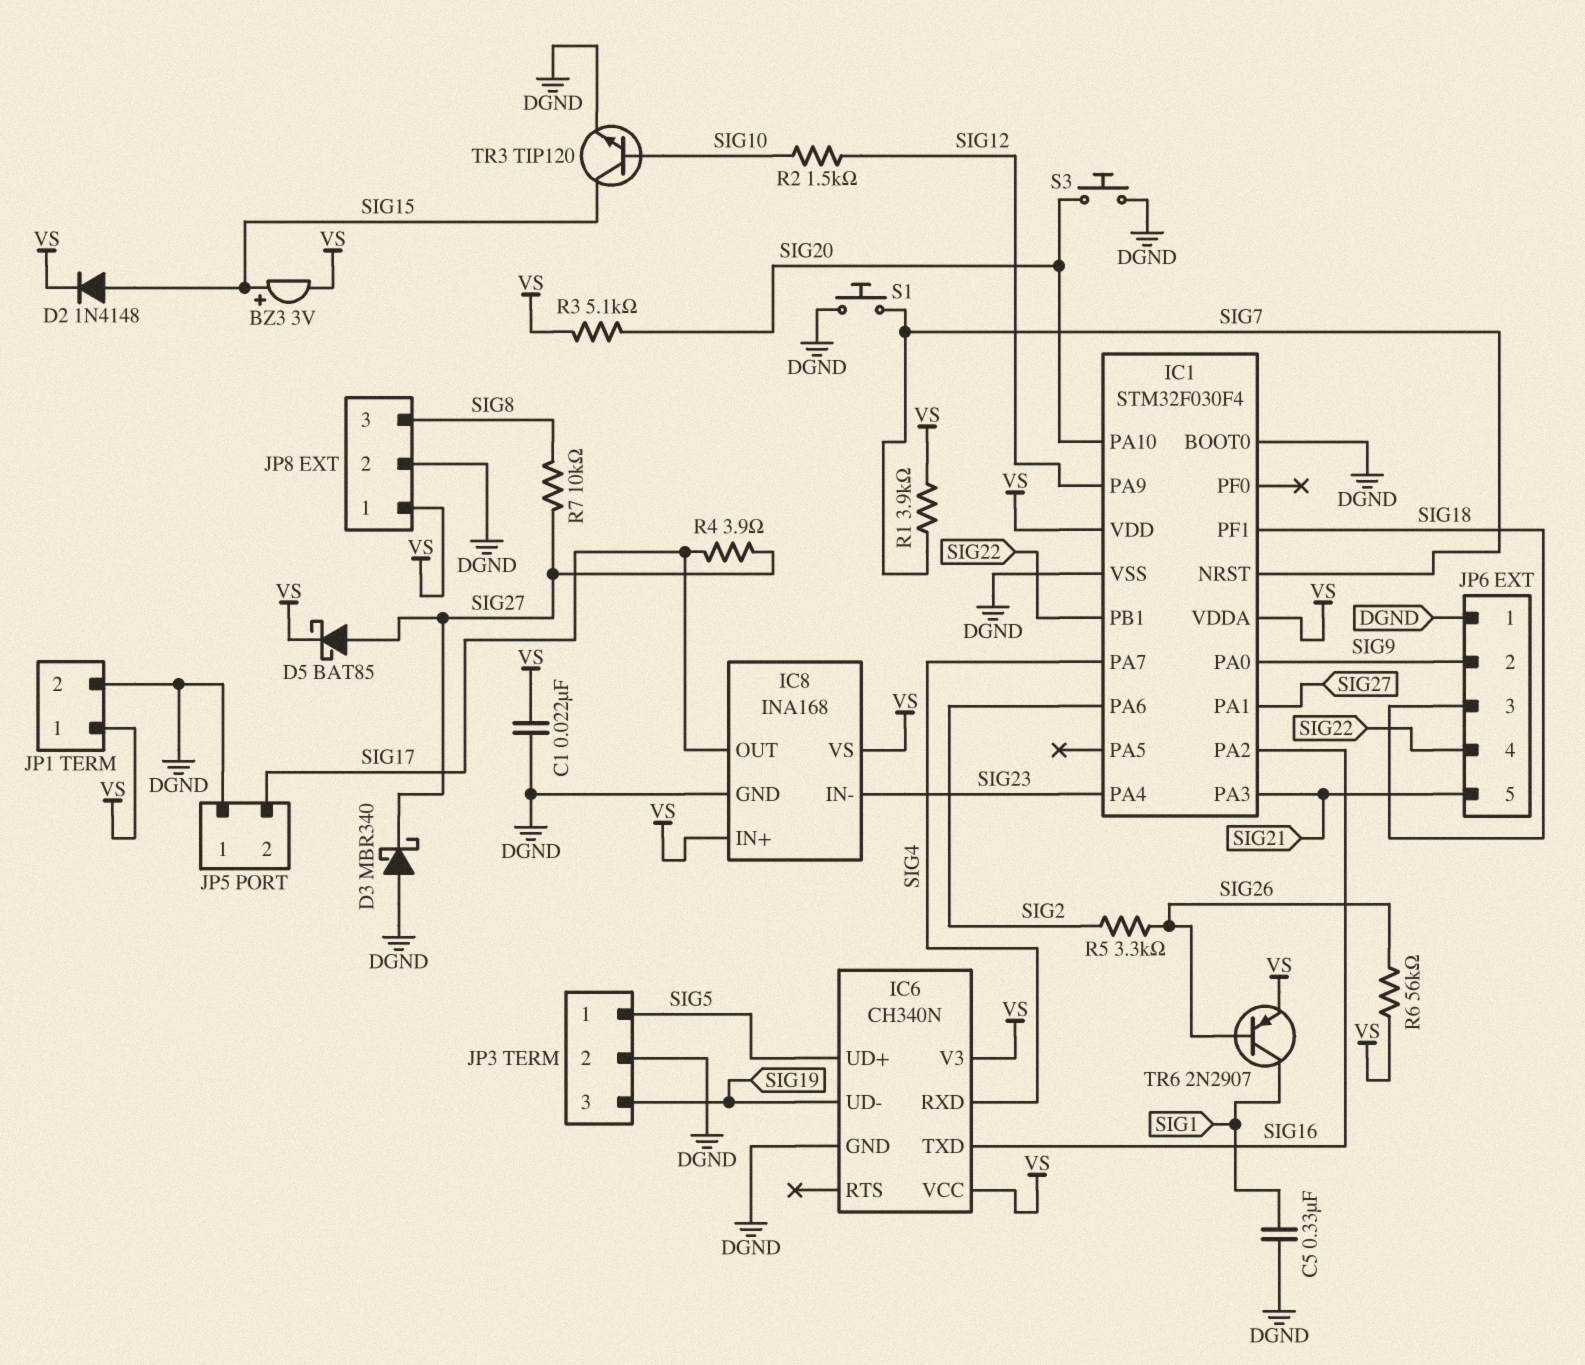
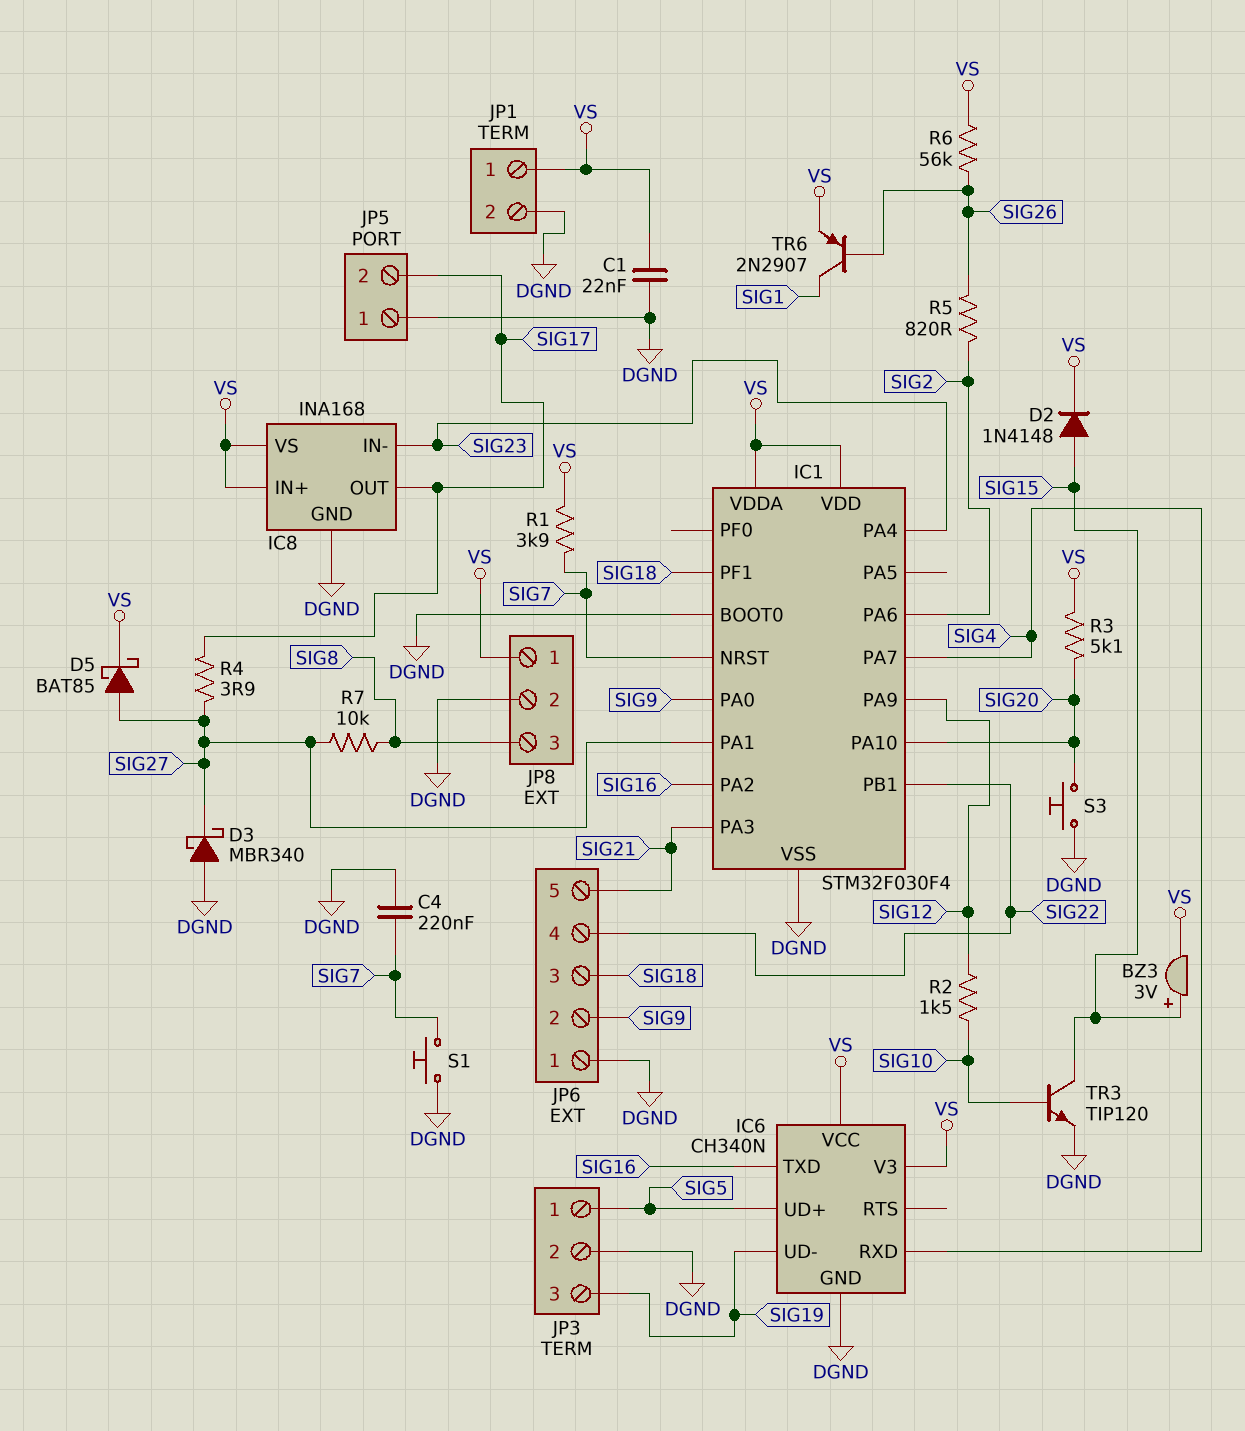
C4: none -> 220nF (DGND, SIG7)
C5: 330nF (DGND, SIG1) -> none
R5: 3.3k (SIG2, SIG26) -> 820 (SIG2, SIG26)

